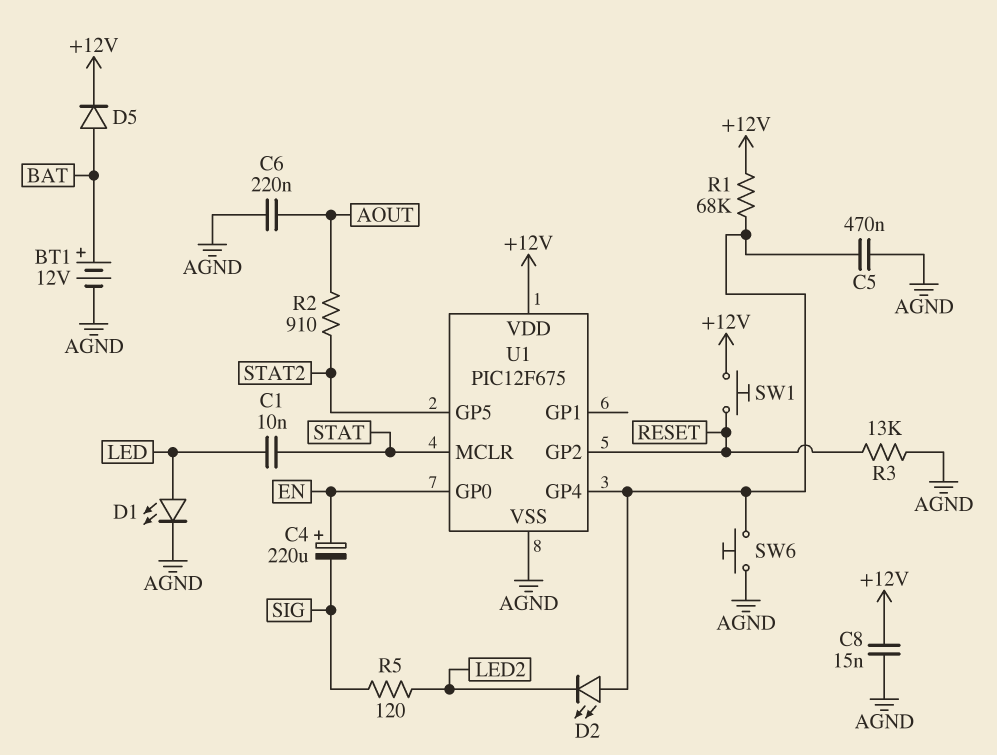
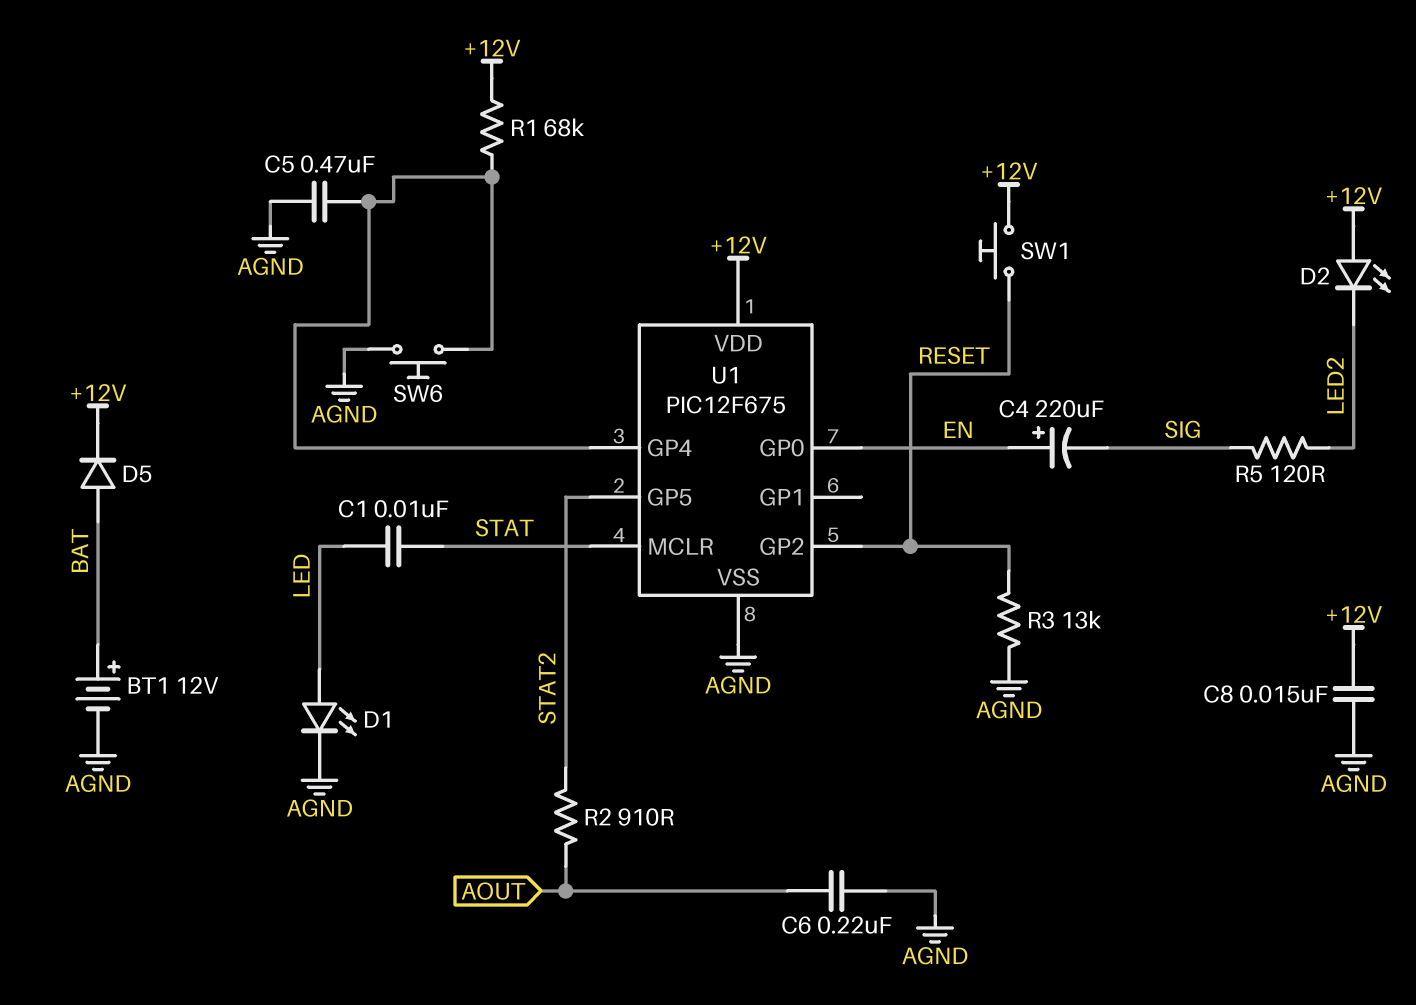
D2: LED (A U1/GP4, K LED2) -> LED (A +12V, K LED2)

